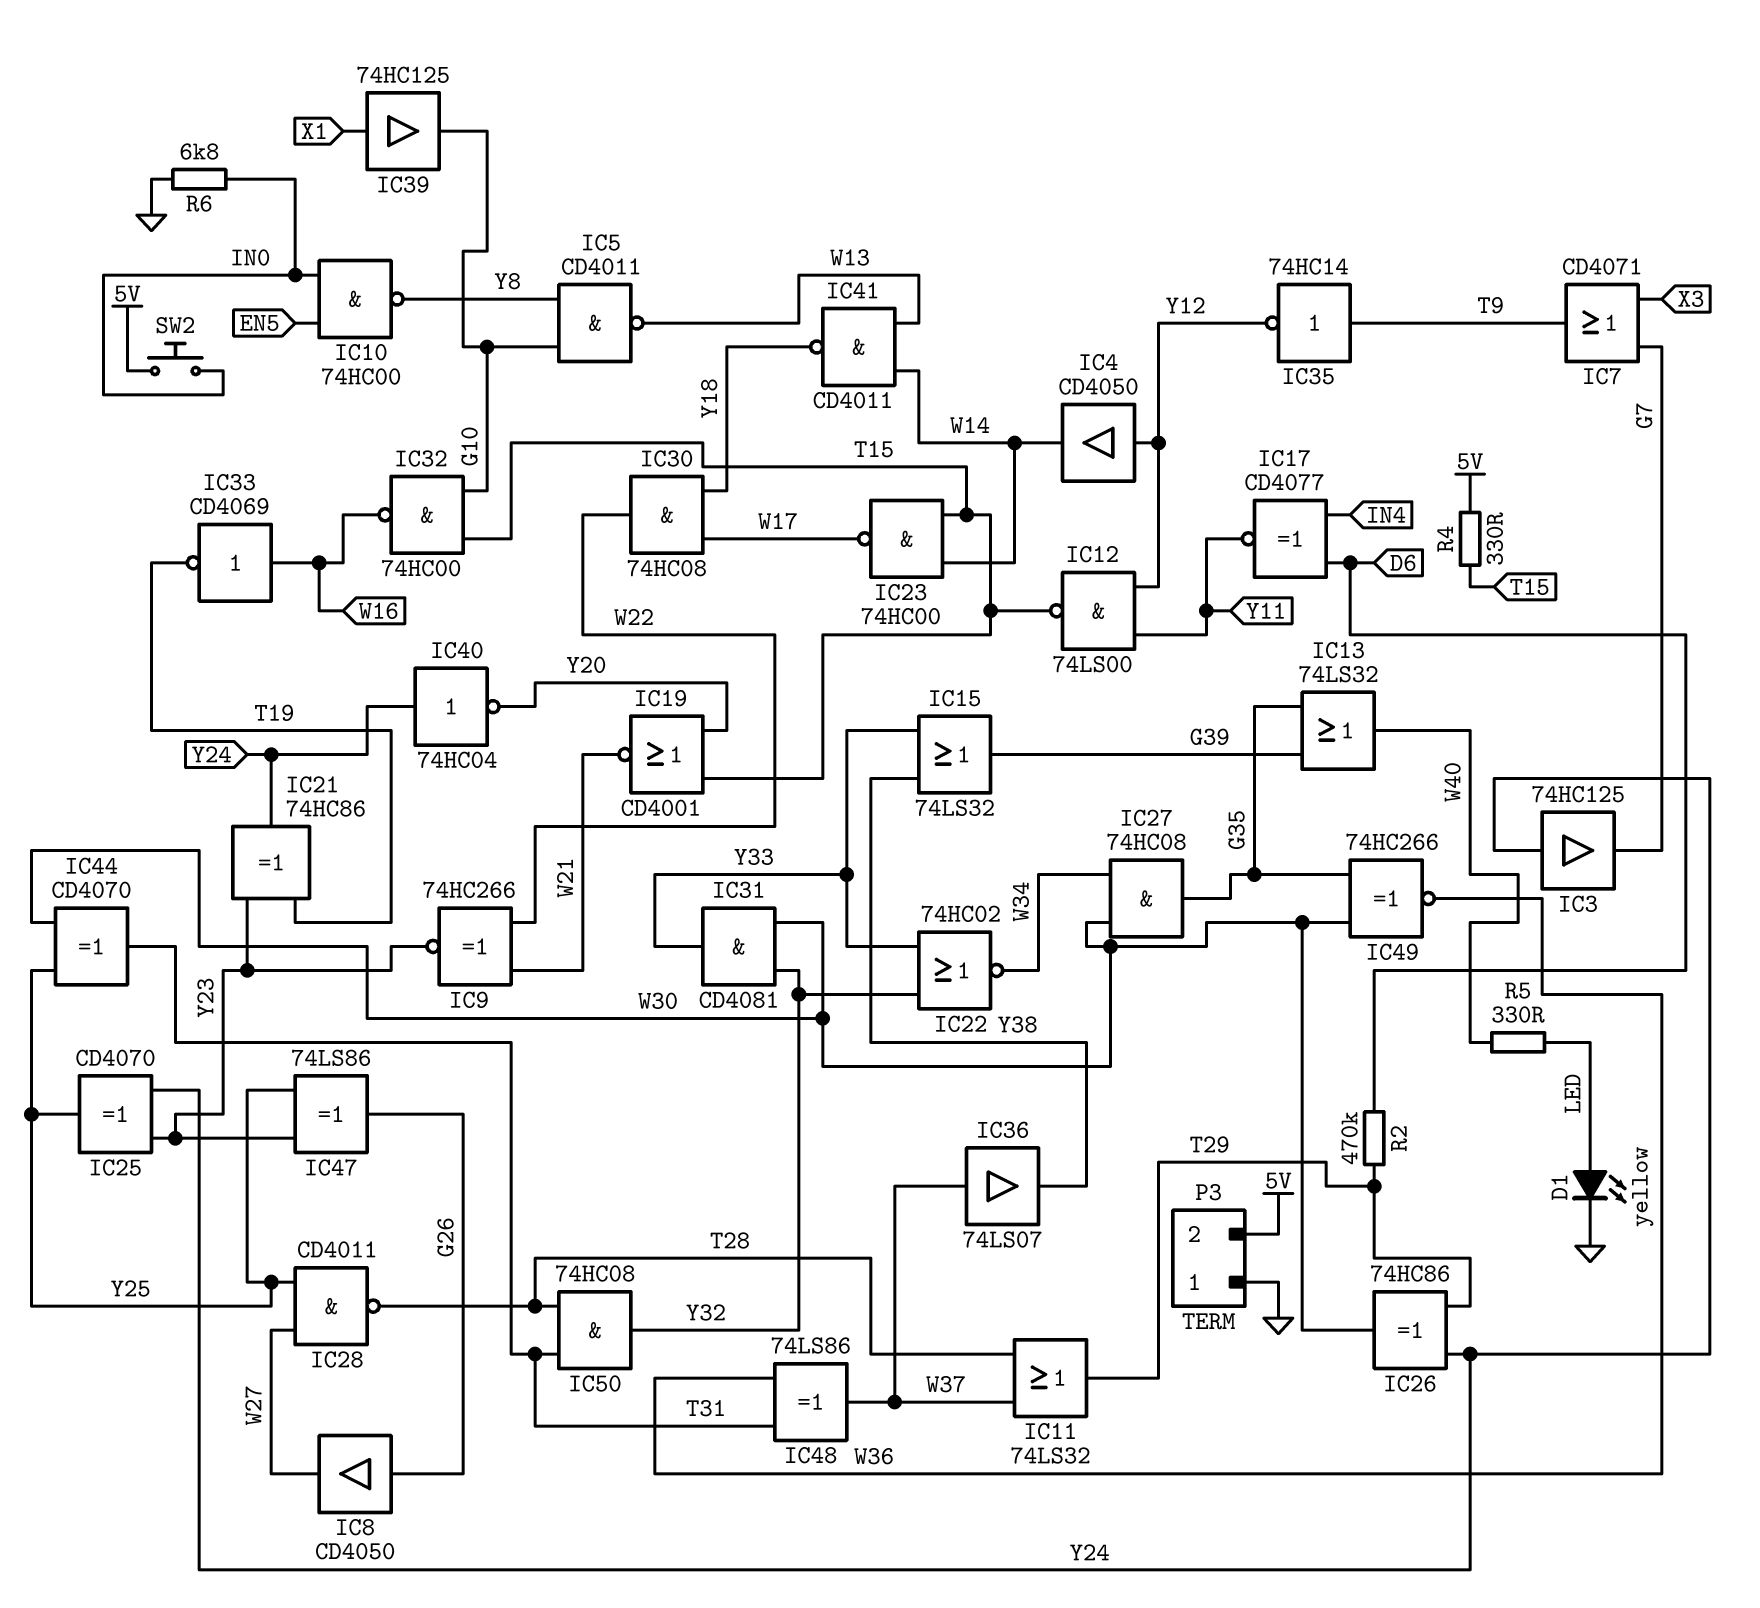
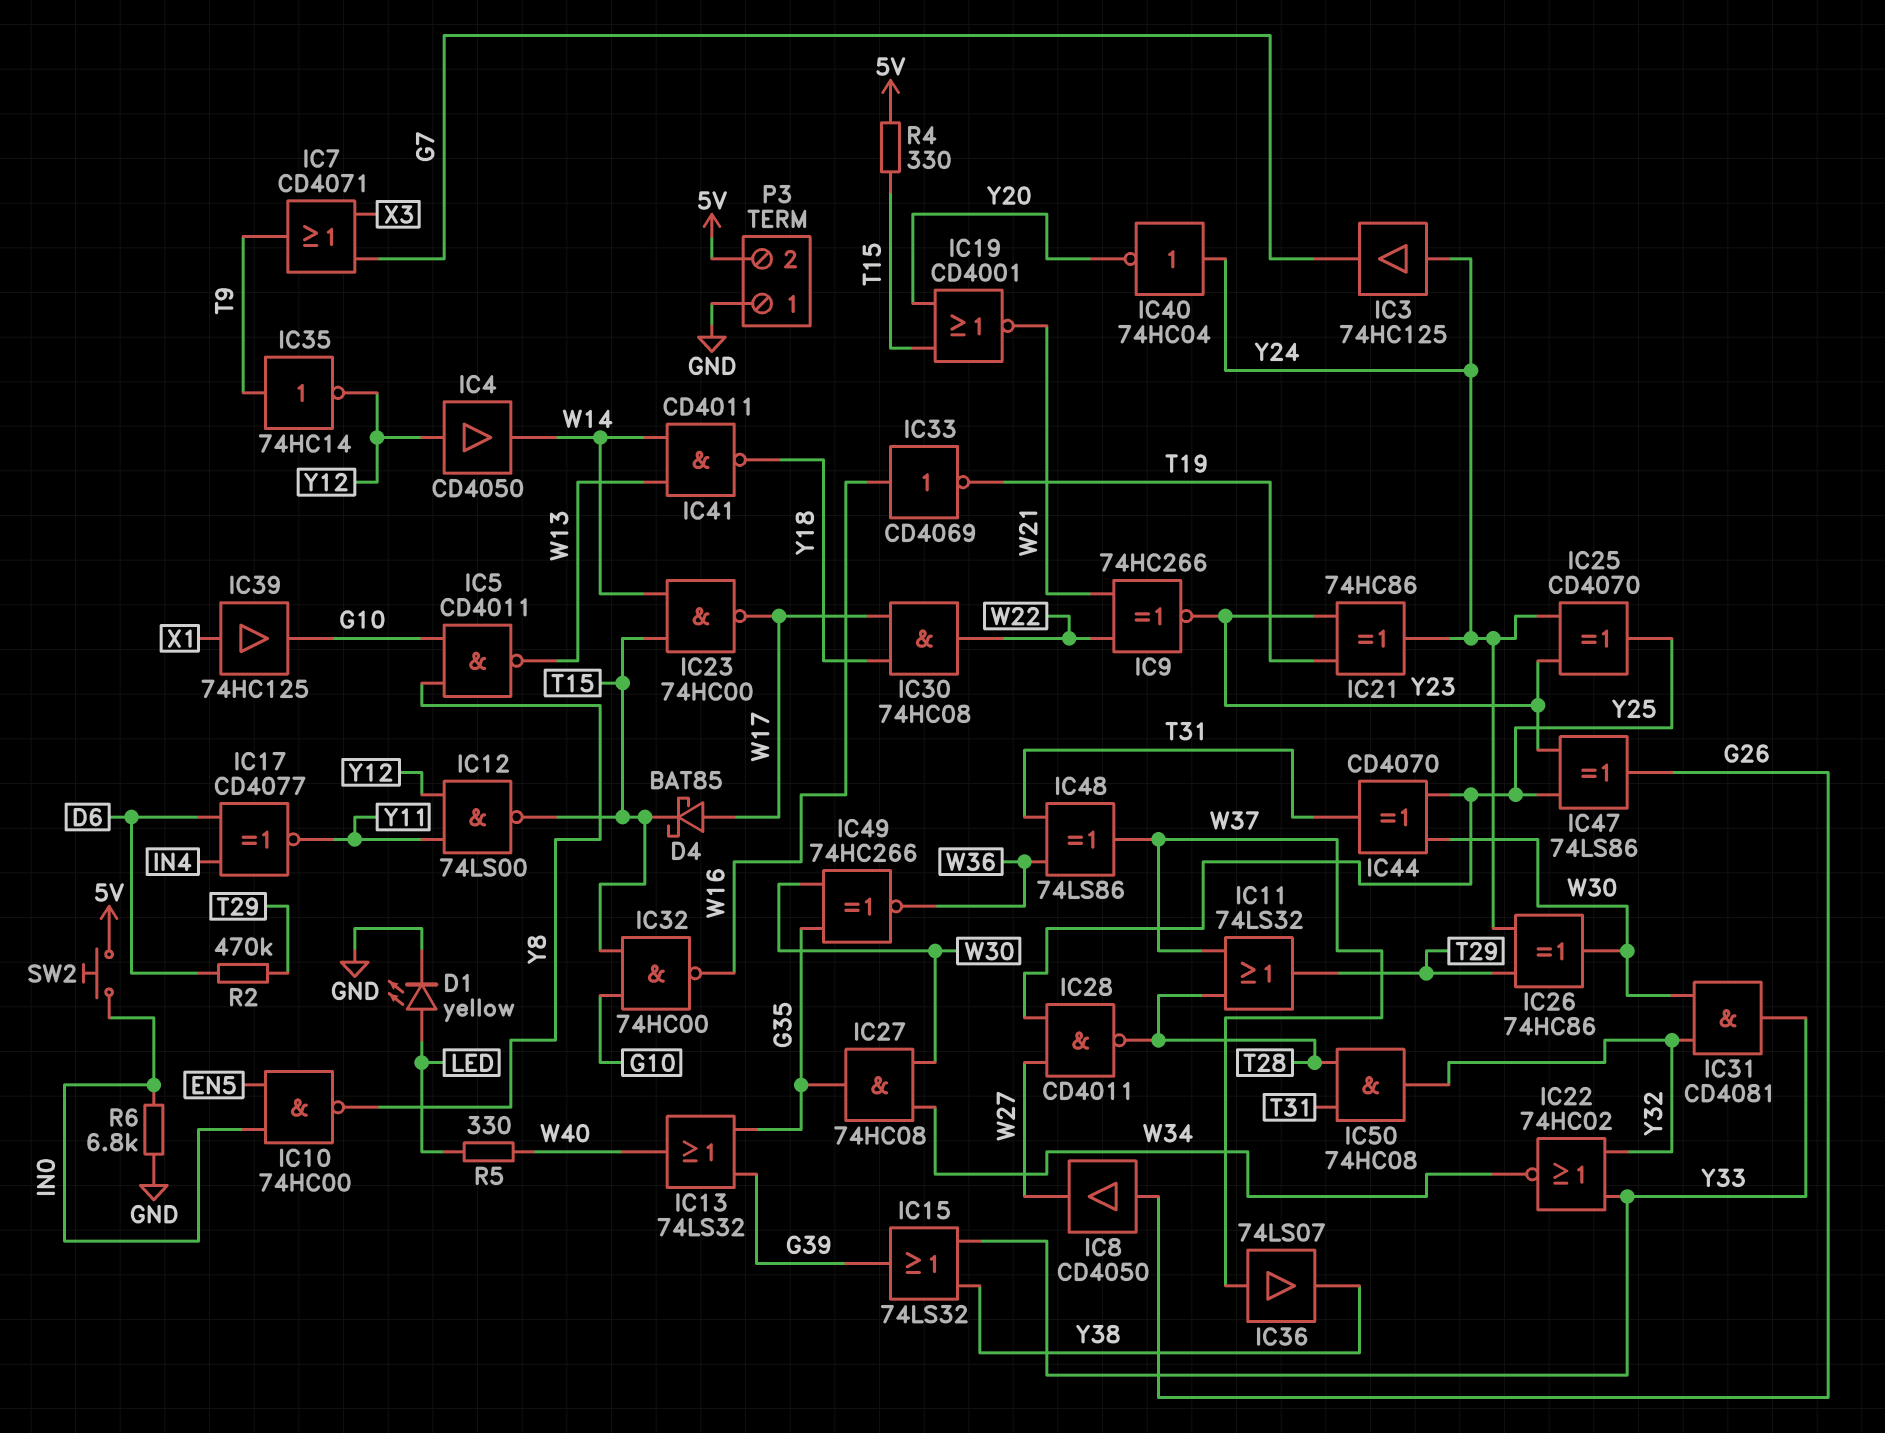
D4: none -> schottky BAT85 (A W17, K T15)

